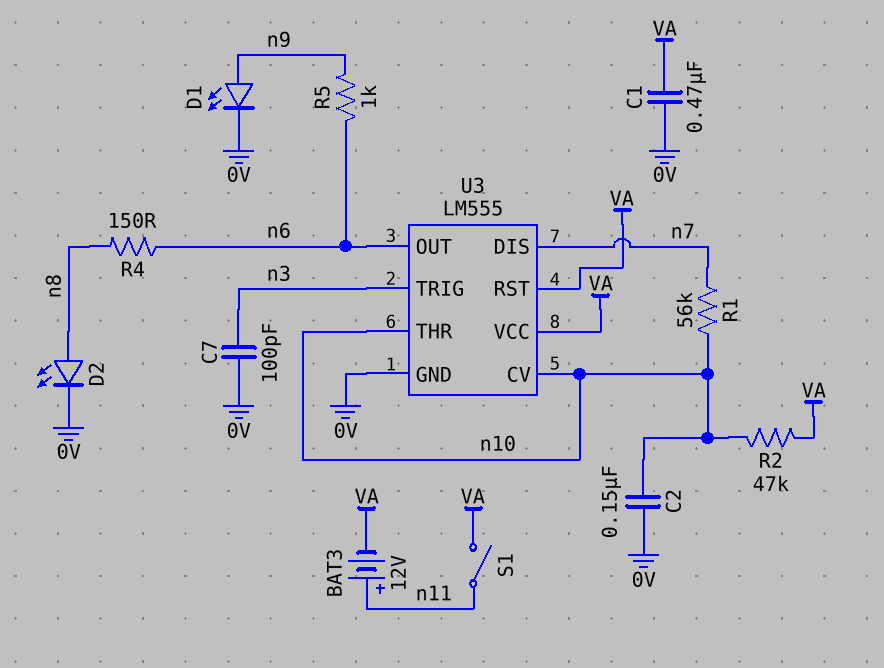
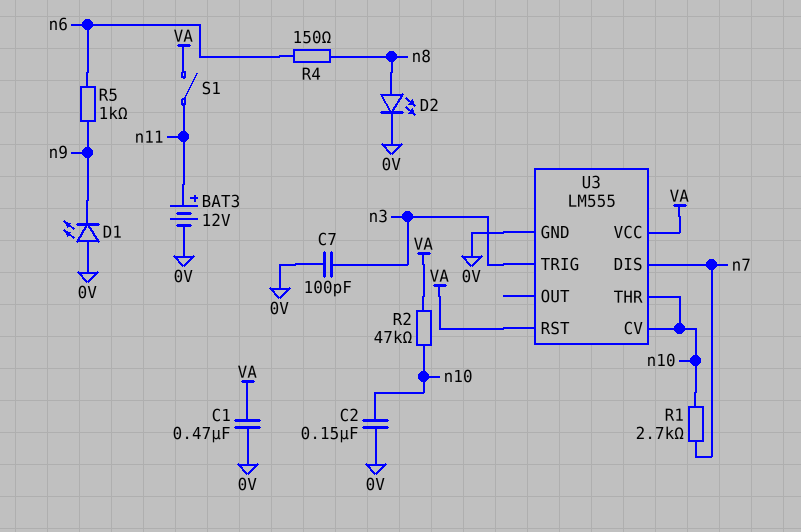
BAT3: 12V (plus n11, minus VA) -> 12V (plus n11, minus 0V)
D1: LED (A n9, K 0V) -> LED (A 0V, K n9)
R1: 56k (n7, n10) -> 2.7k (n7, n10)
U3 pin OUT: n6 -> none

